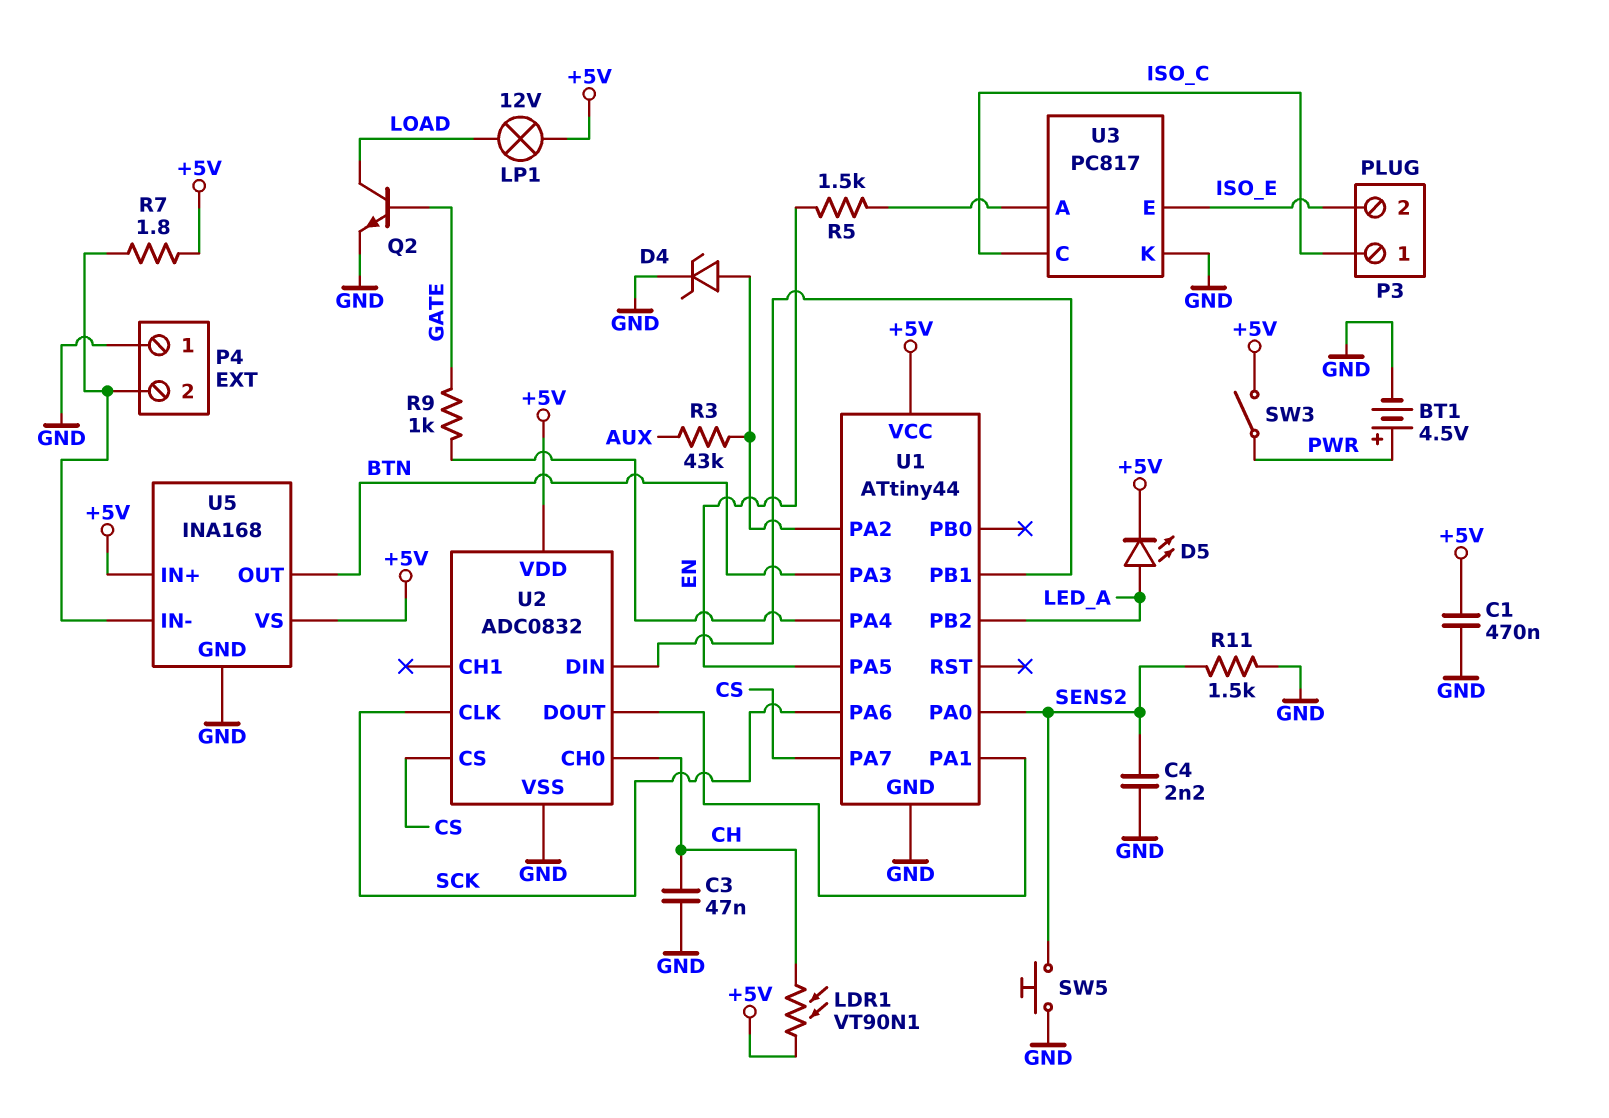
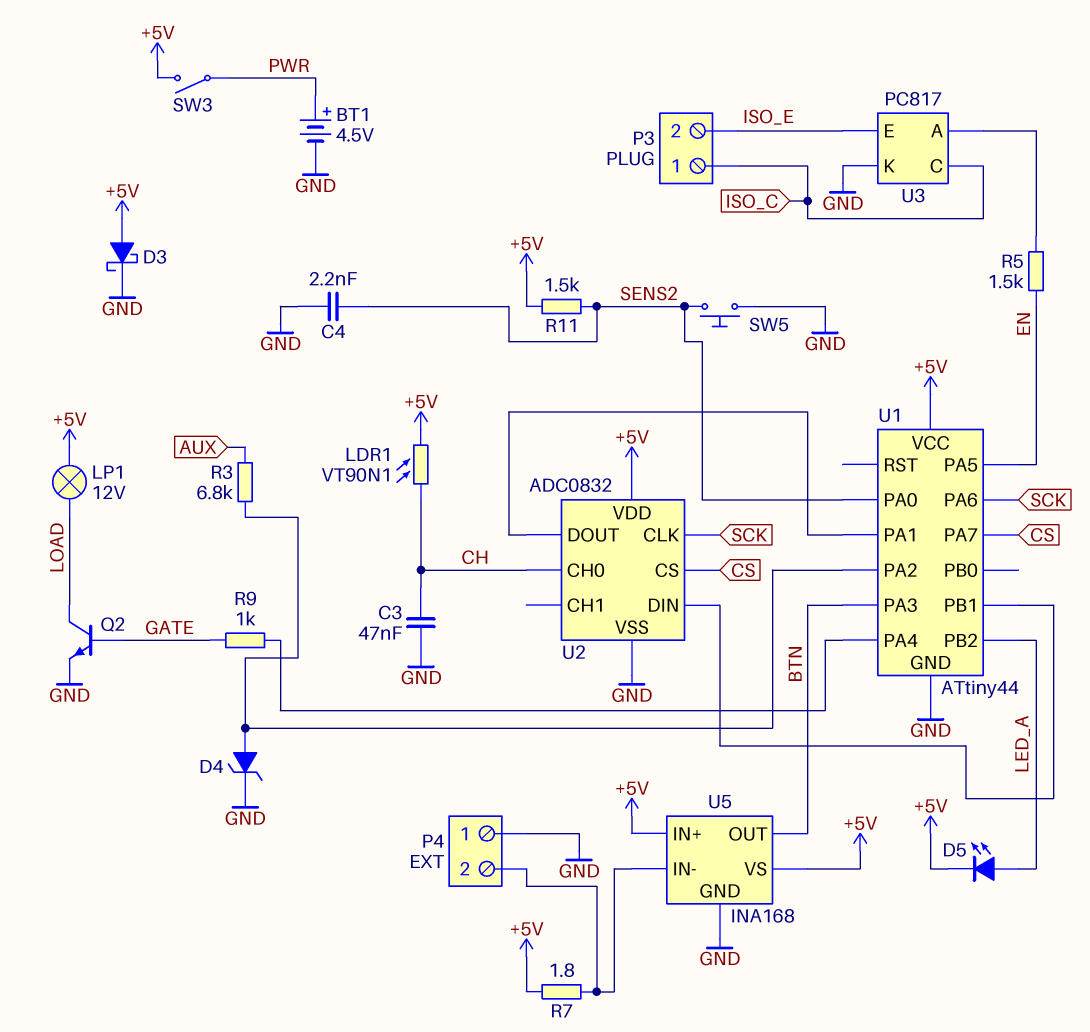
C1: 470nF (+5V, GND) -> none
D3: none -> schottky (A +5V, K GND)
R3: 43k (AUX, U1/PA2) -> 6.8k (AUX, U1/PA2)
R11: 1.5k (GND, SENS2) -> 1.5k (+5V, SENS2)

